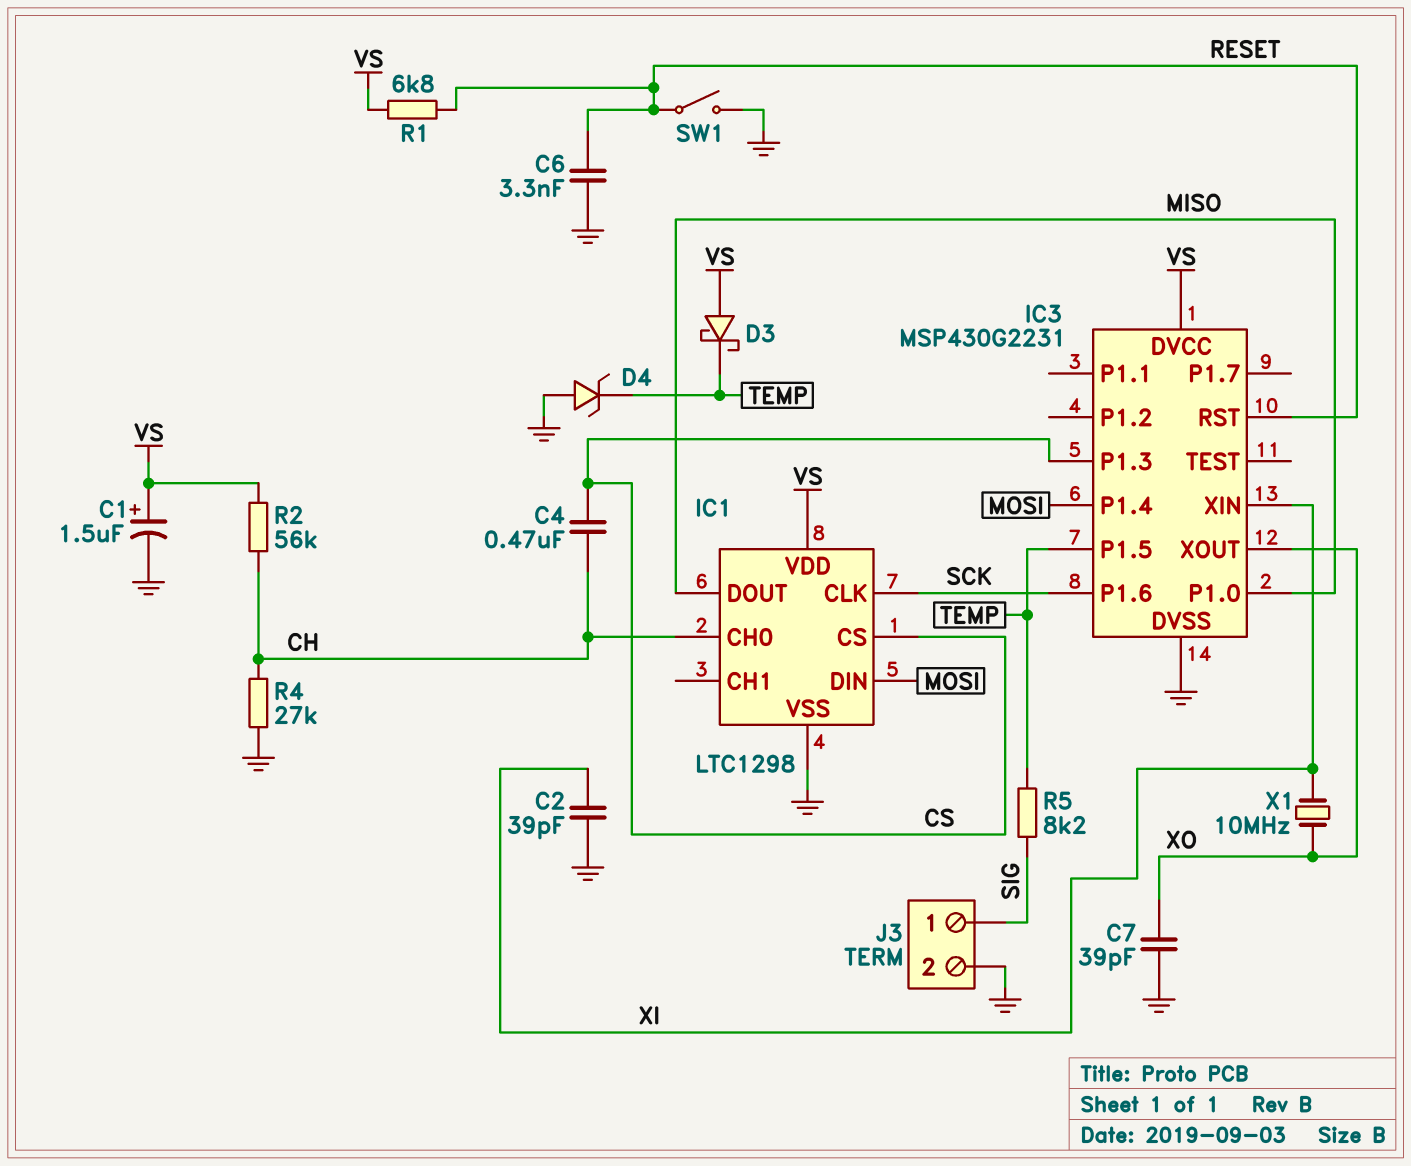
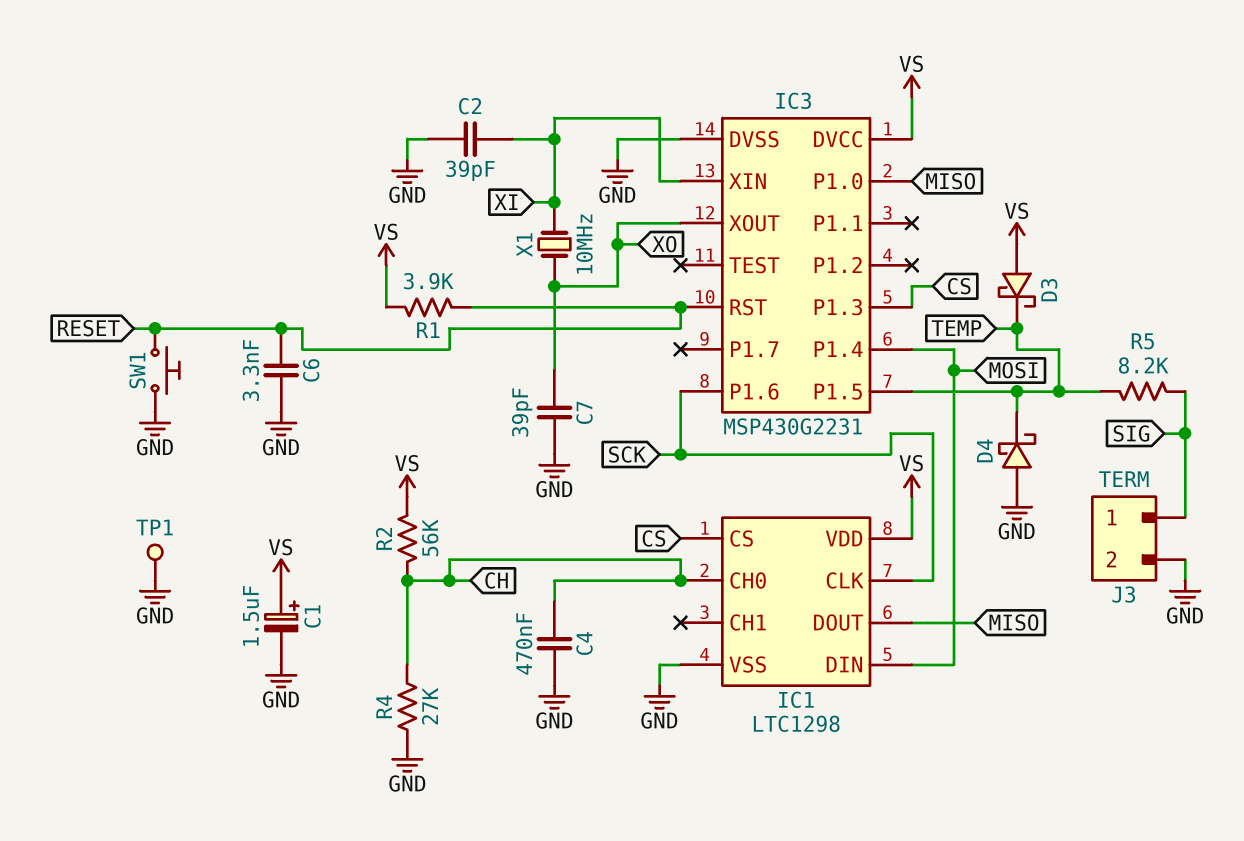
C4: 470nF (CH, CS) -> 470nF (CH, GND)
D4: zener (A GND, K TEMP) -> schottky (A GND, K TEMP)
R1: 6.8k (RESET, VS) -> 3.9k (RESET, VS)
SW1: switch (GND, RESET) -> button (GND, RESET)
TP1: none -> test point (GND)

